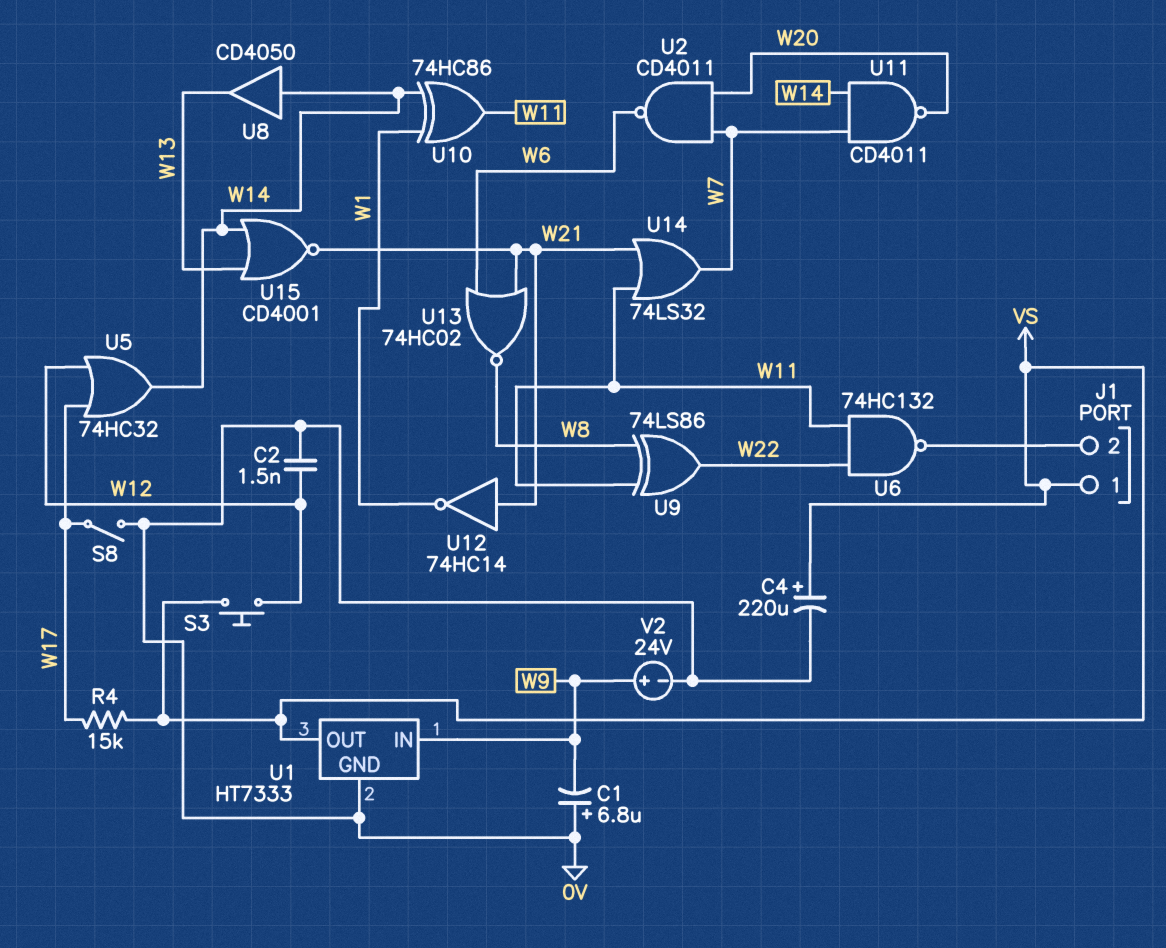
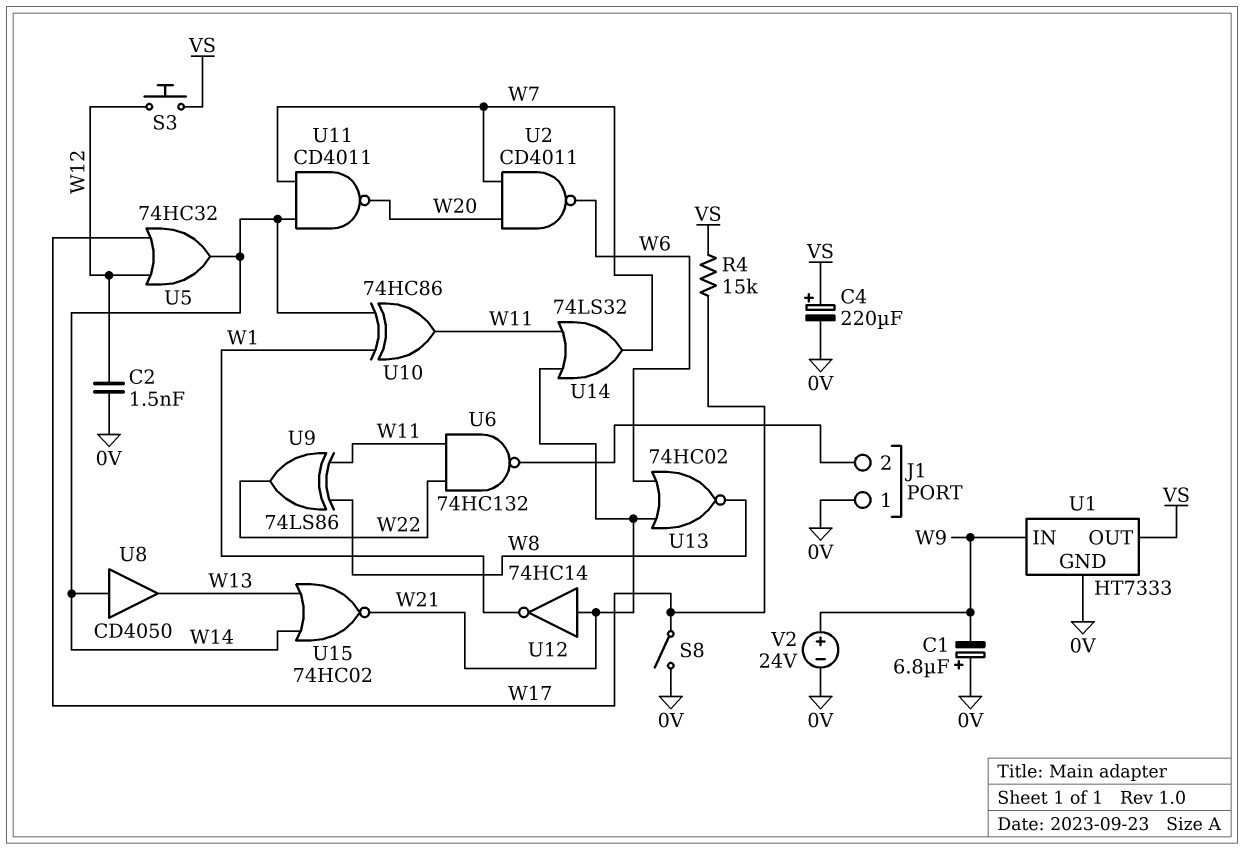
J1 pin 1: VS -> 0V
U15: NOR CD4001 (in W13, in W14, out W21) -> NOR 74HC02 (in W13, in W14, out W21)

